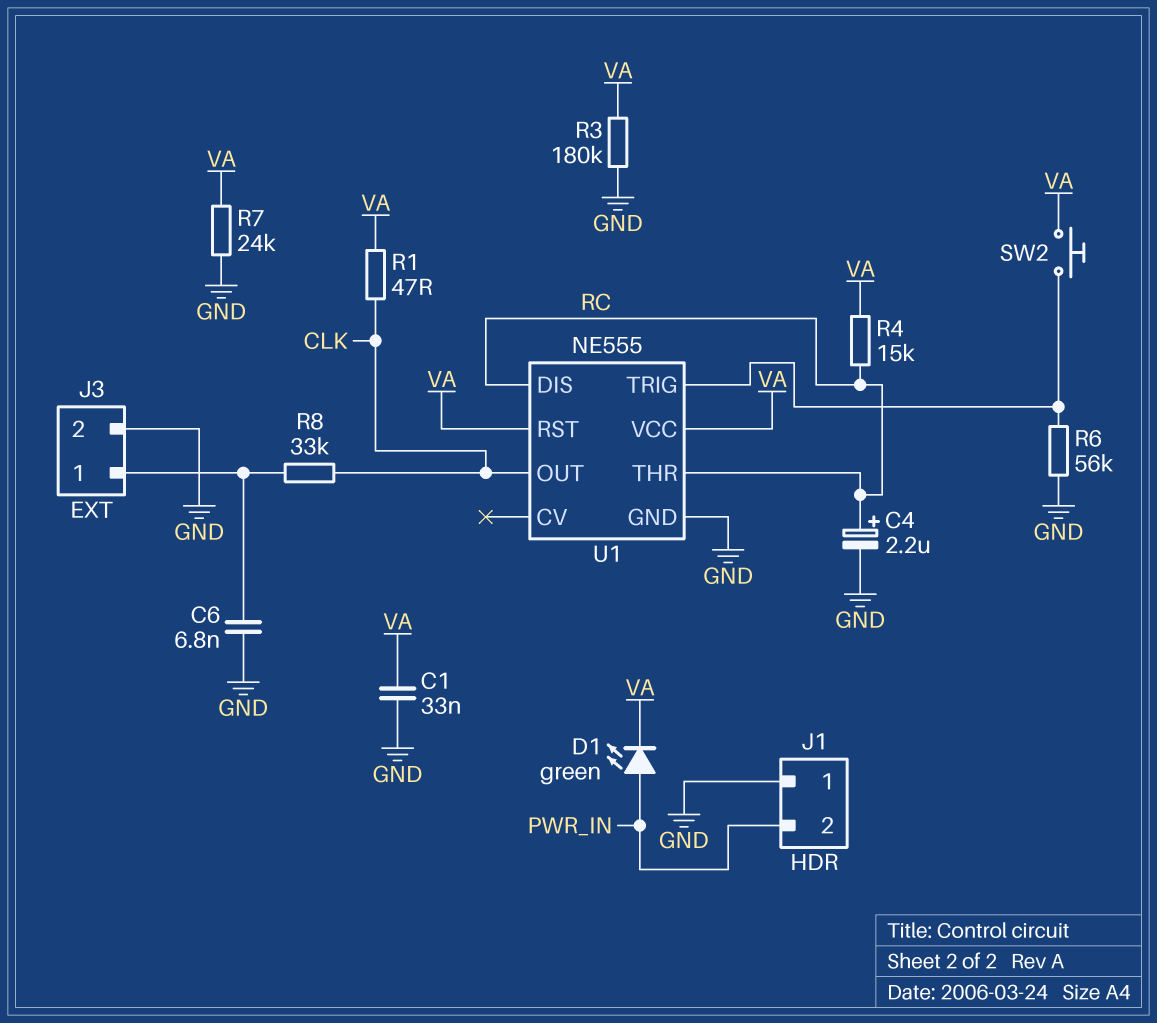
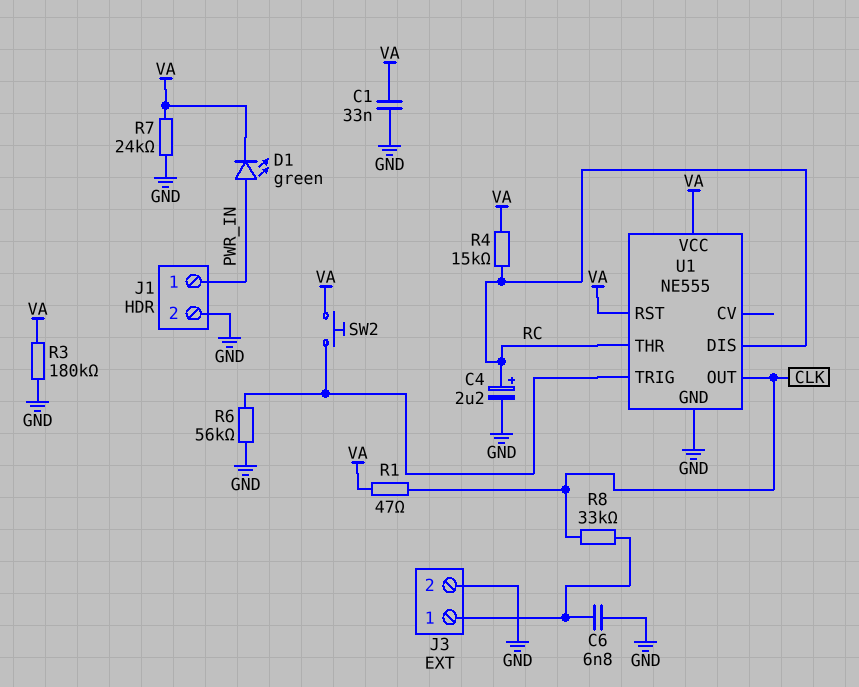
J1 pin 1: GND -> PWR_IN
J1 pin 2: PWR_IN -> GND

